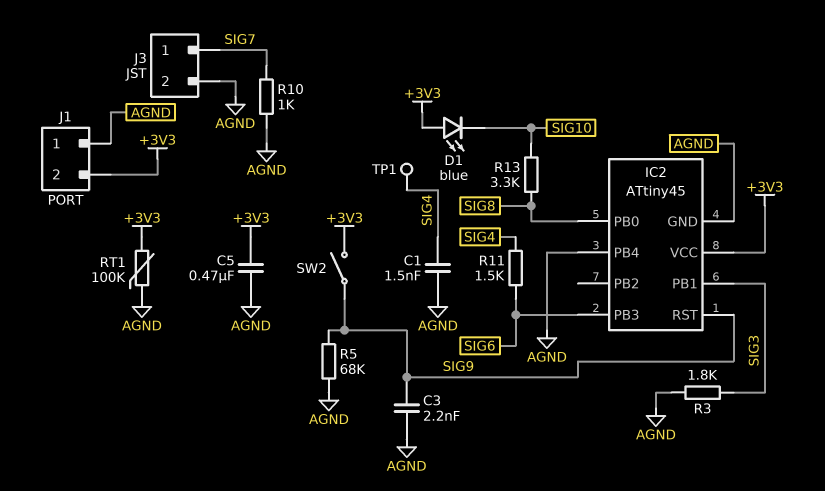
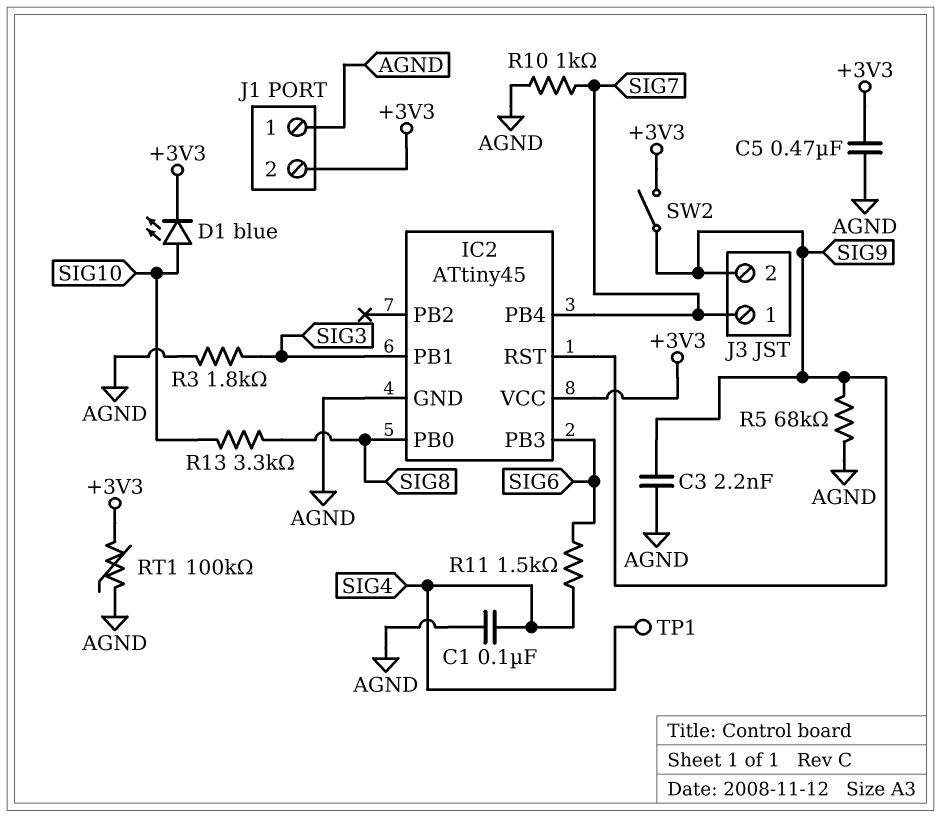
C1: 1.5nF (AGND, SIG4) -> 100nF (AGND, SIG4)
D1: LED blue (A +3V3, K SIG10) -> LED blue (A SIG10, K +3V3)
IC2 pin PB4: AGND -> SIG7
J3 pin 2: AGND -> SIG9

